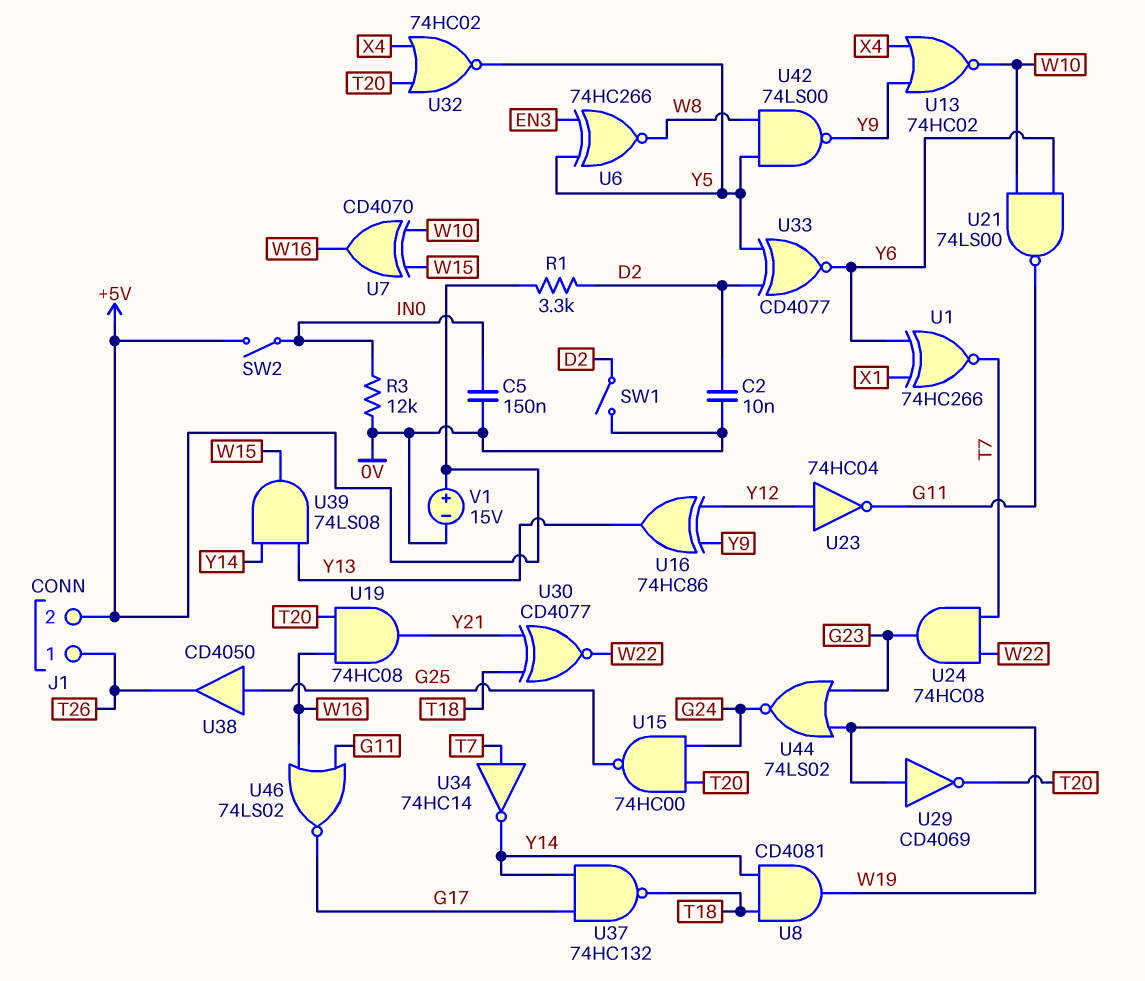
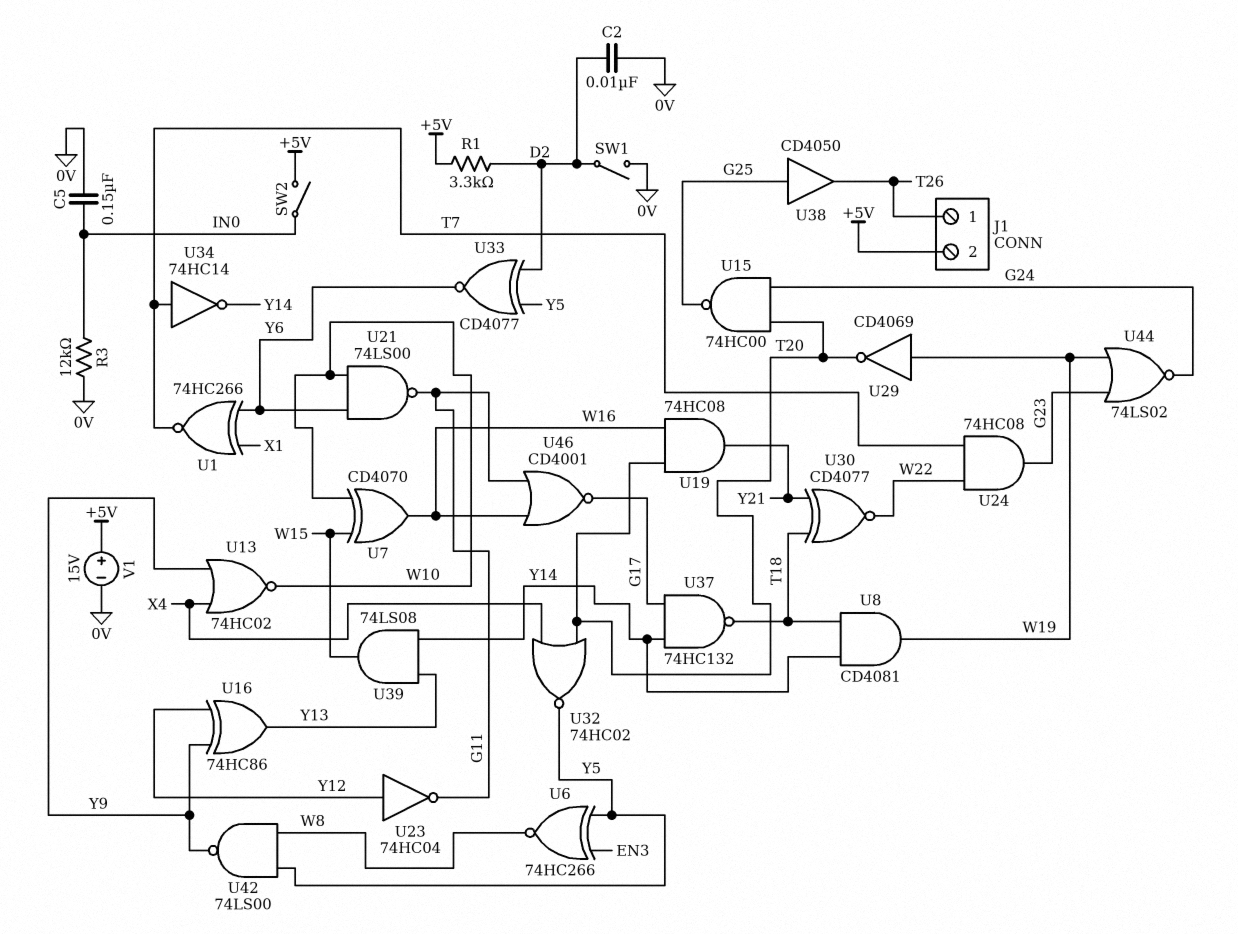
U46: NOR 74LS02 (in G11, in W16, out G17) -> NOR CD4001 (in G11, in W16, out G17)

